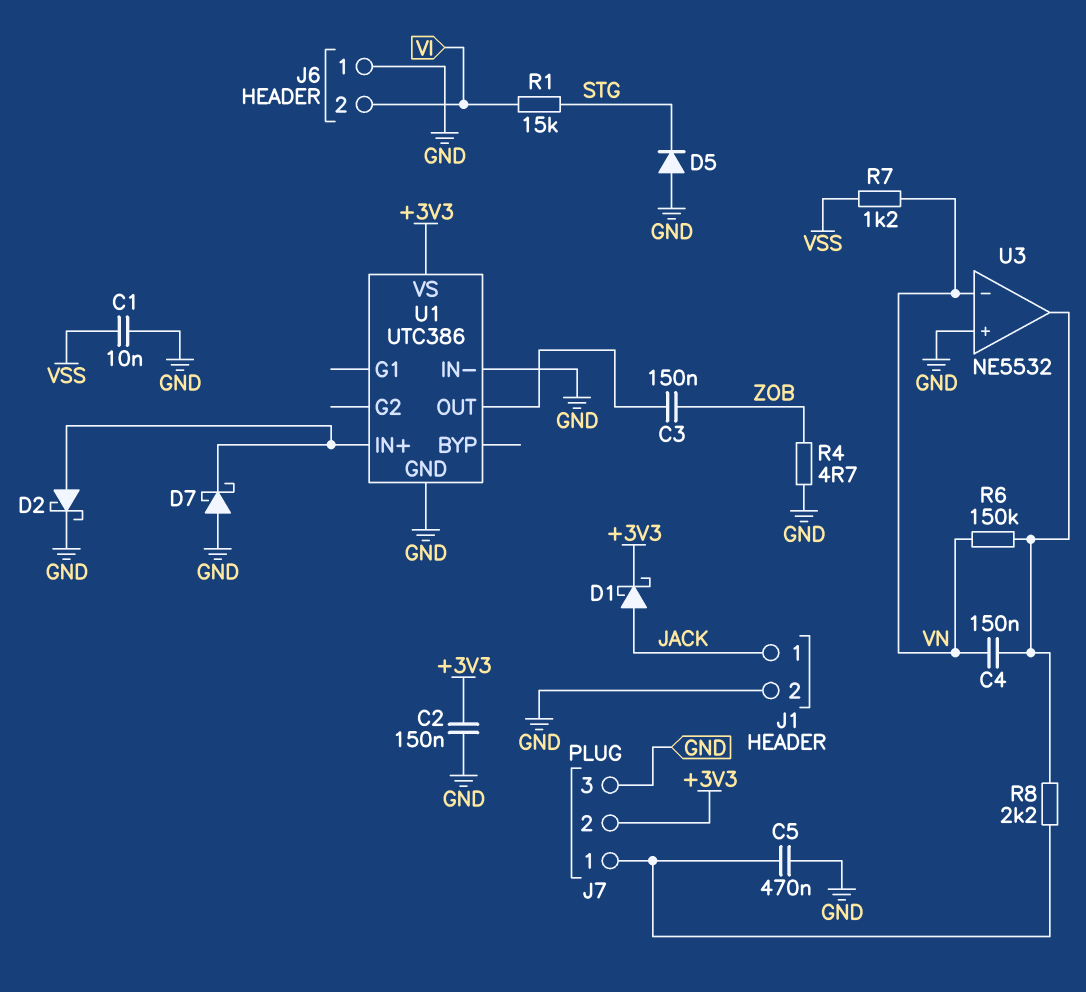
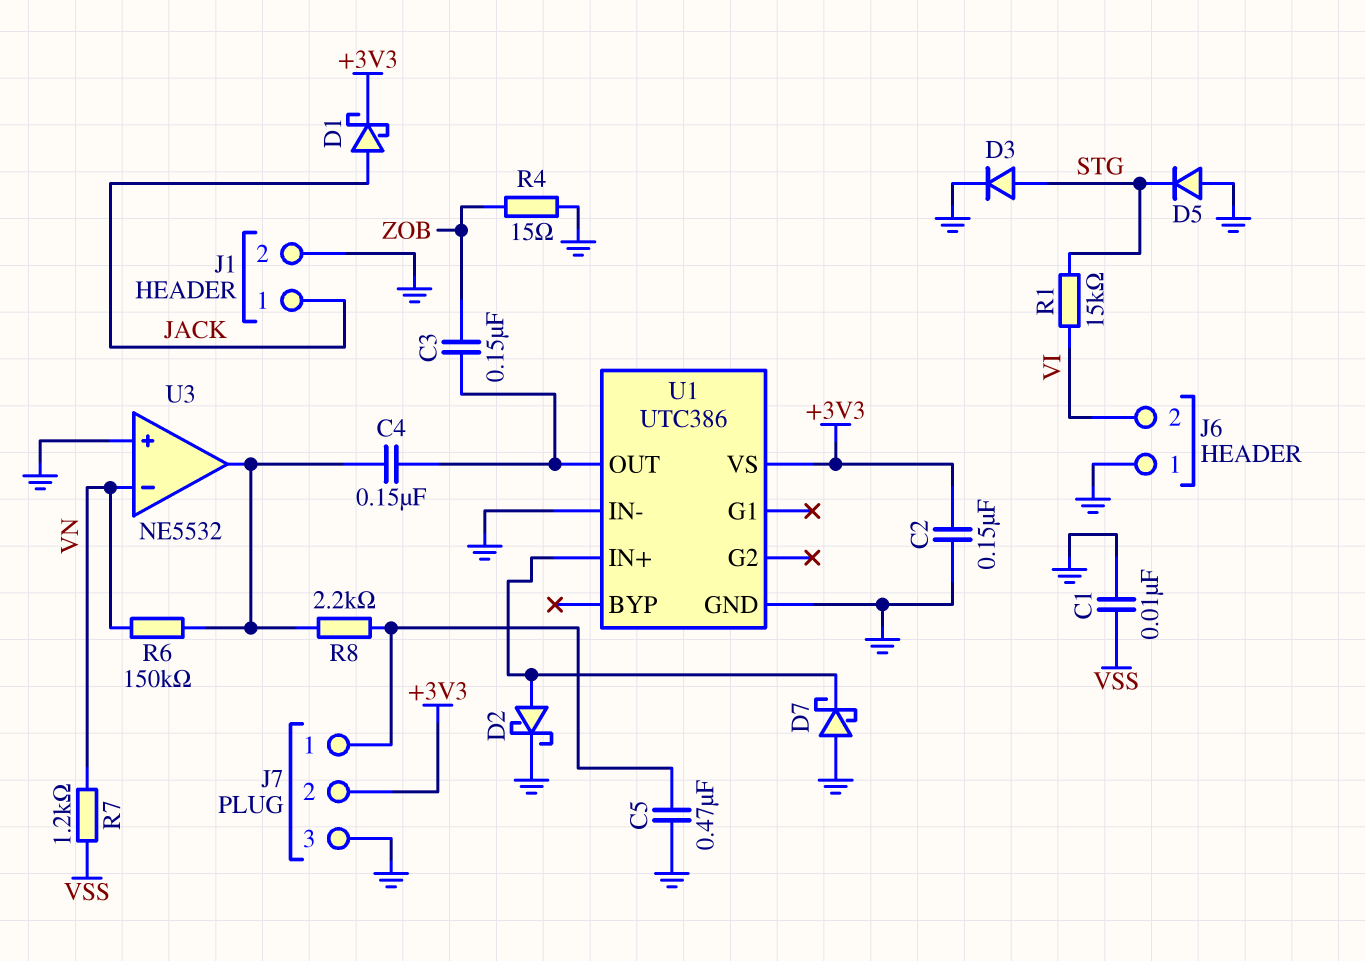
C4: 150nF (U3/out, VN) -> 150nF (U1/OUT, U3/out)
D3: none -> diode (A STG, K GND)
R4: 4.7 (GND, ZOB) -> 15 (GND, ZOB)

